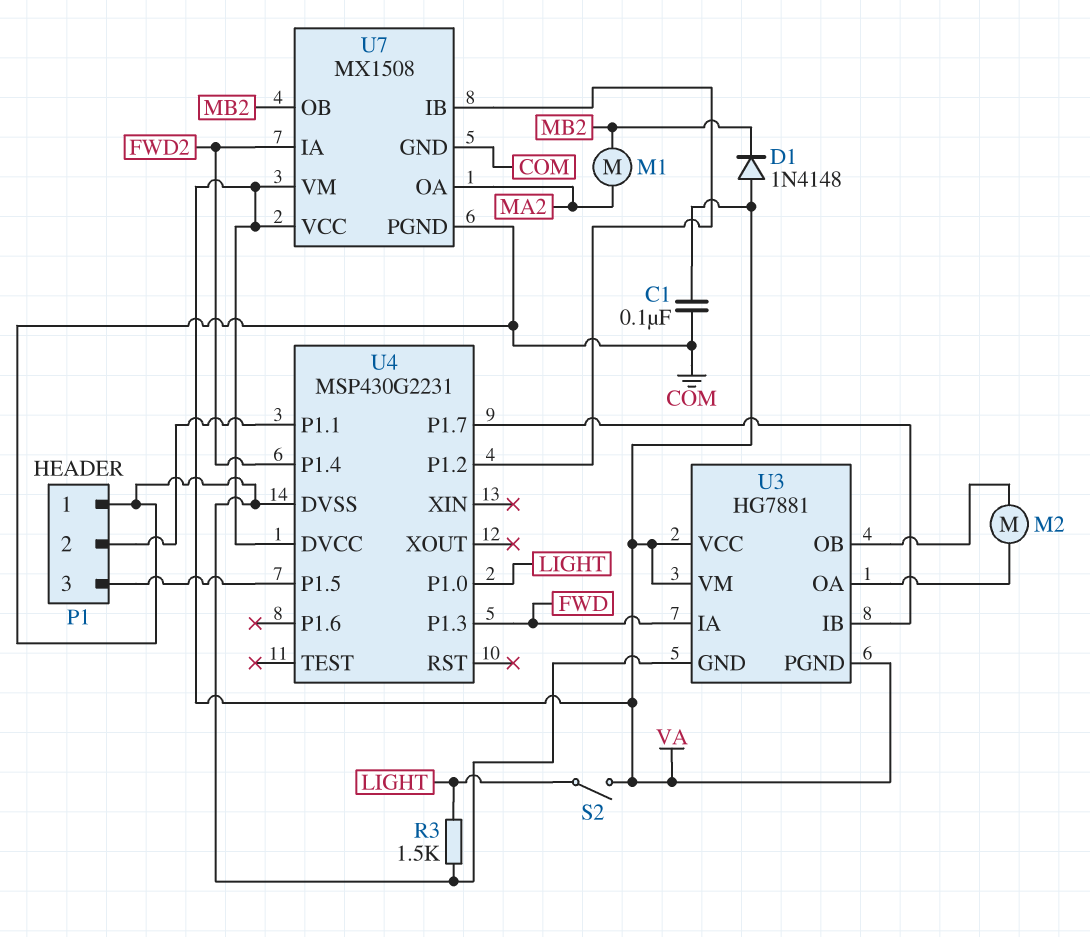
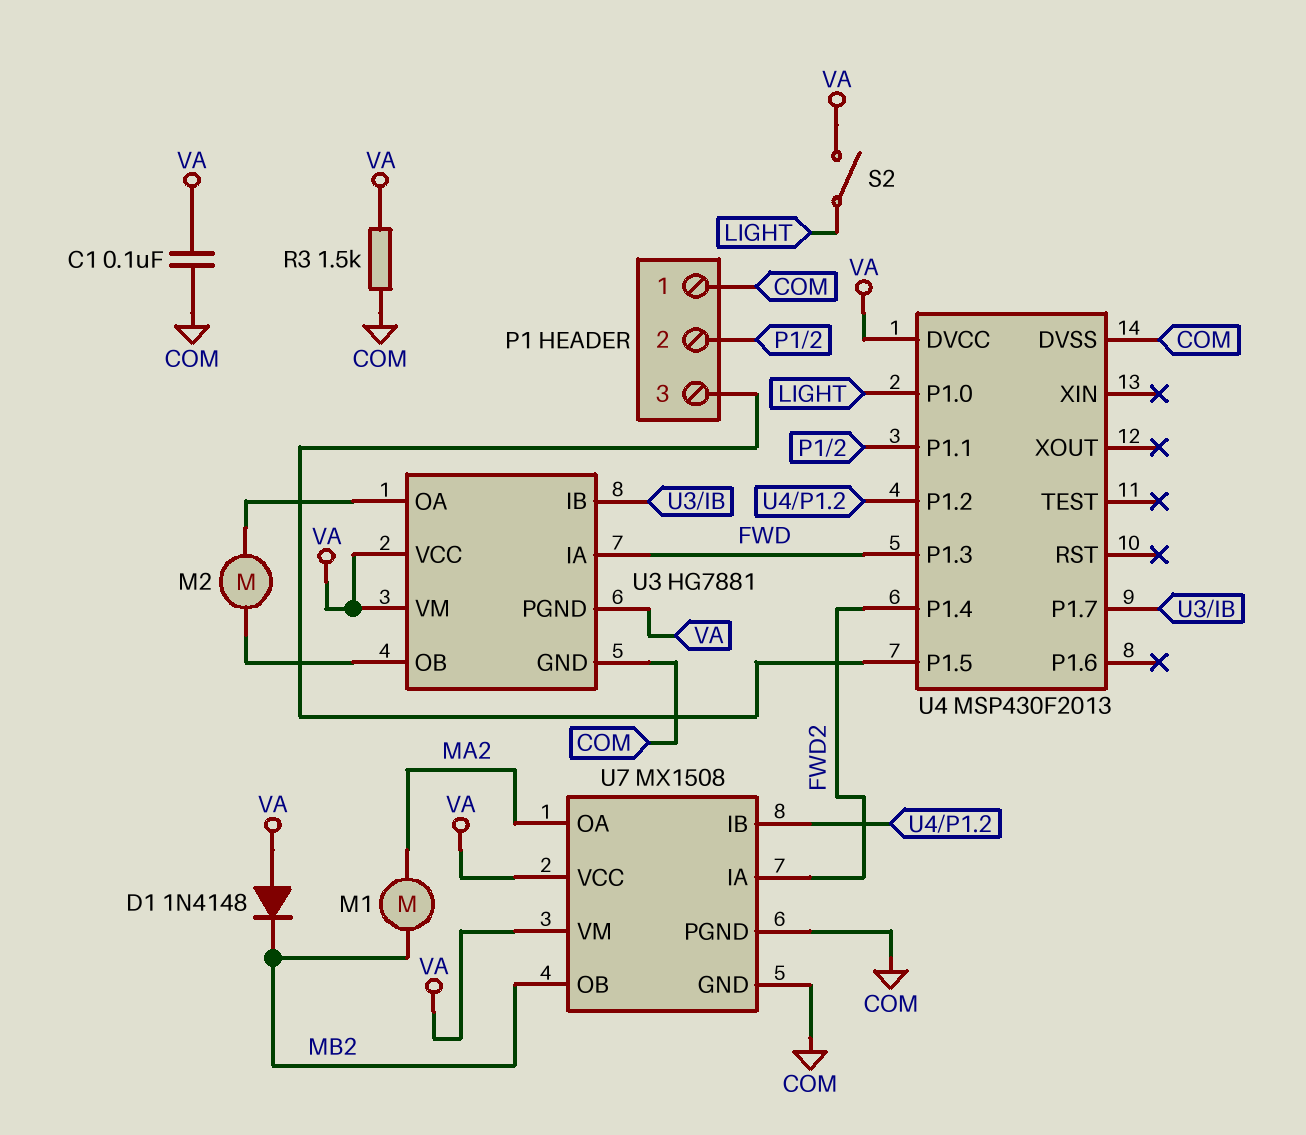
R3: 1.5k (COM, LIGHT) -> 1.5k (COM, VA)
U4: MSP430G2231 -> MSP430F2013

